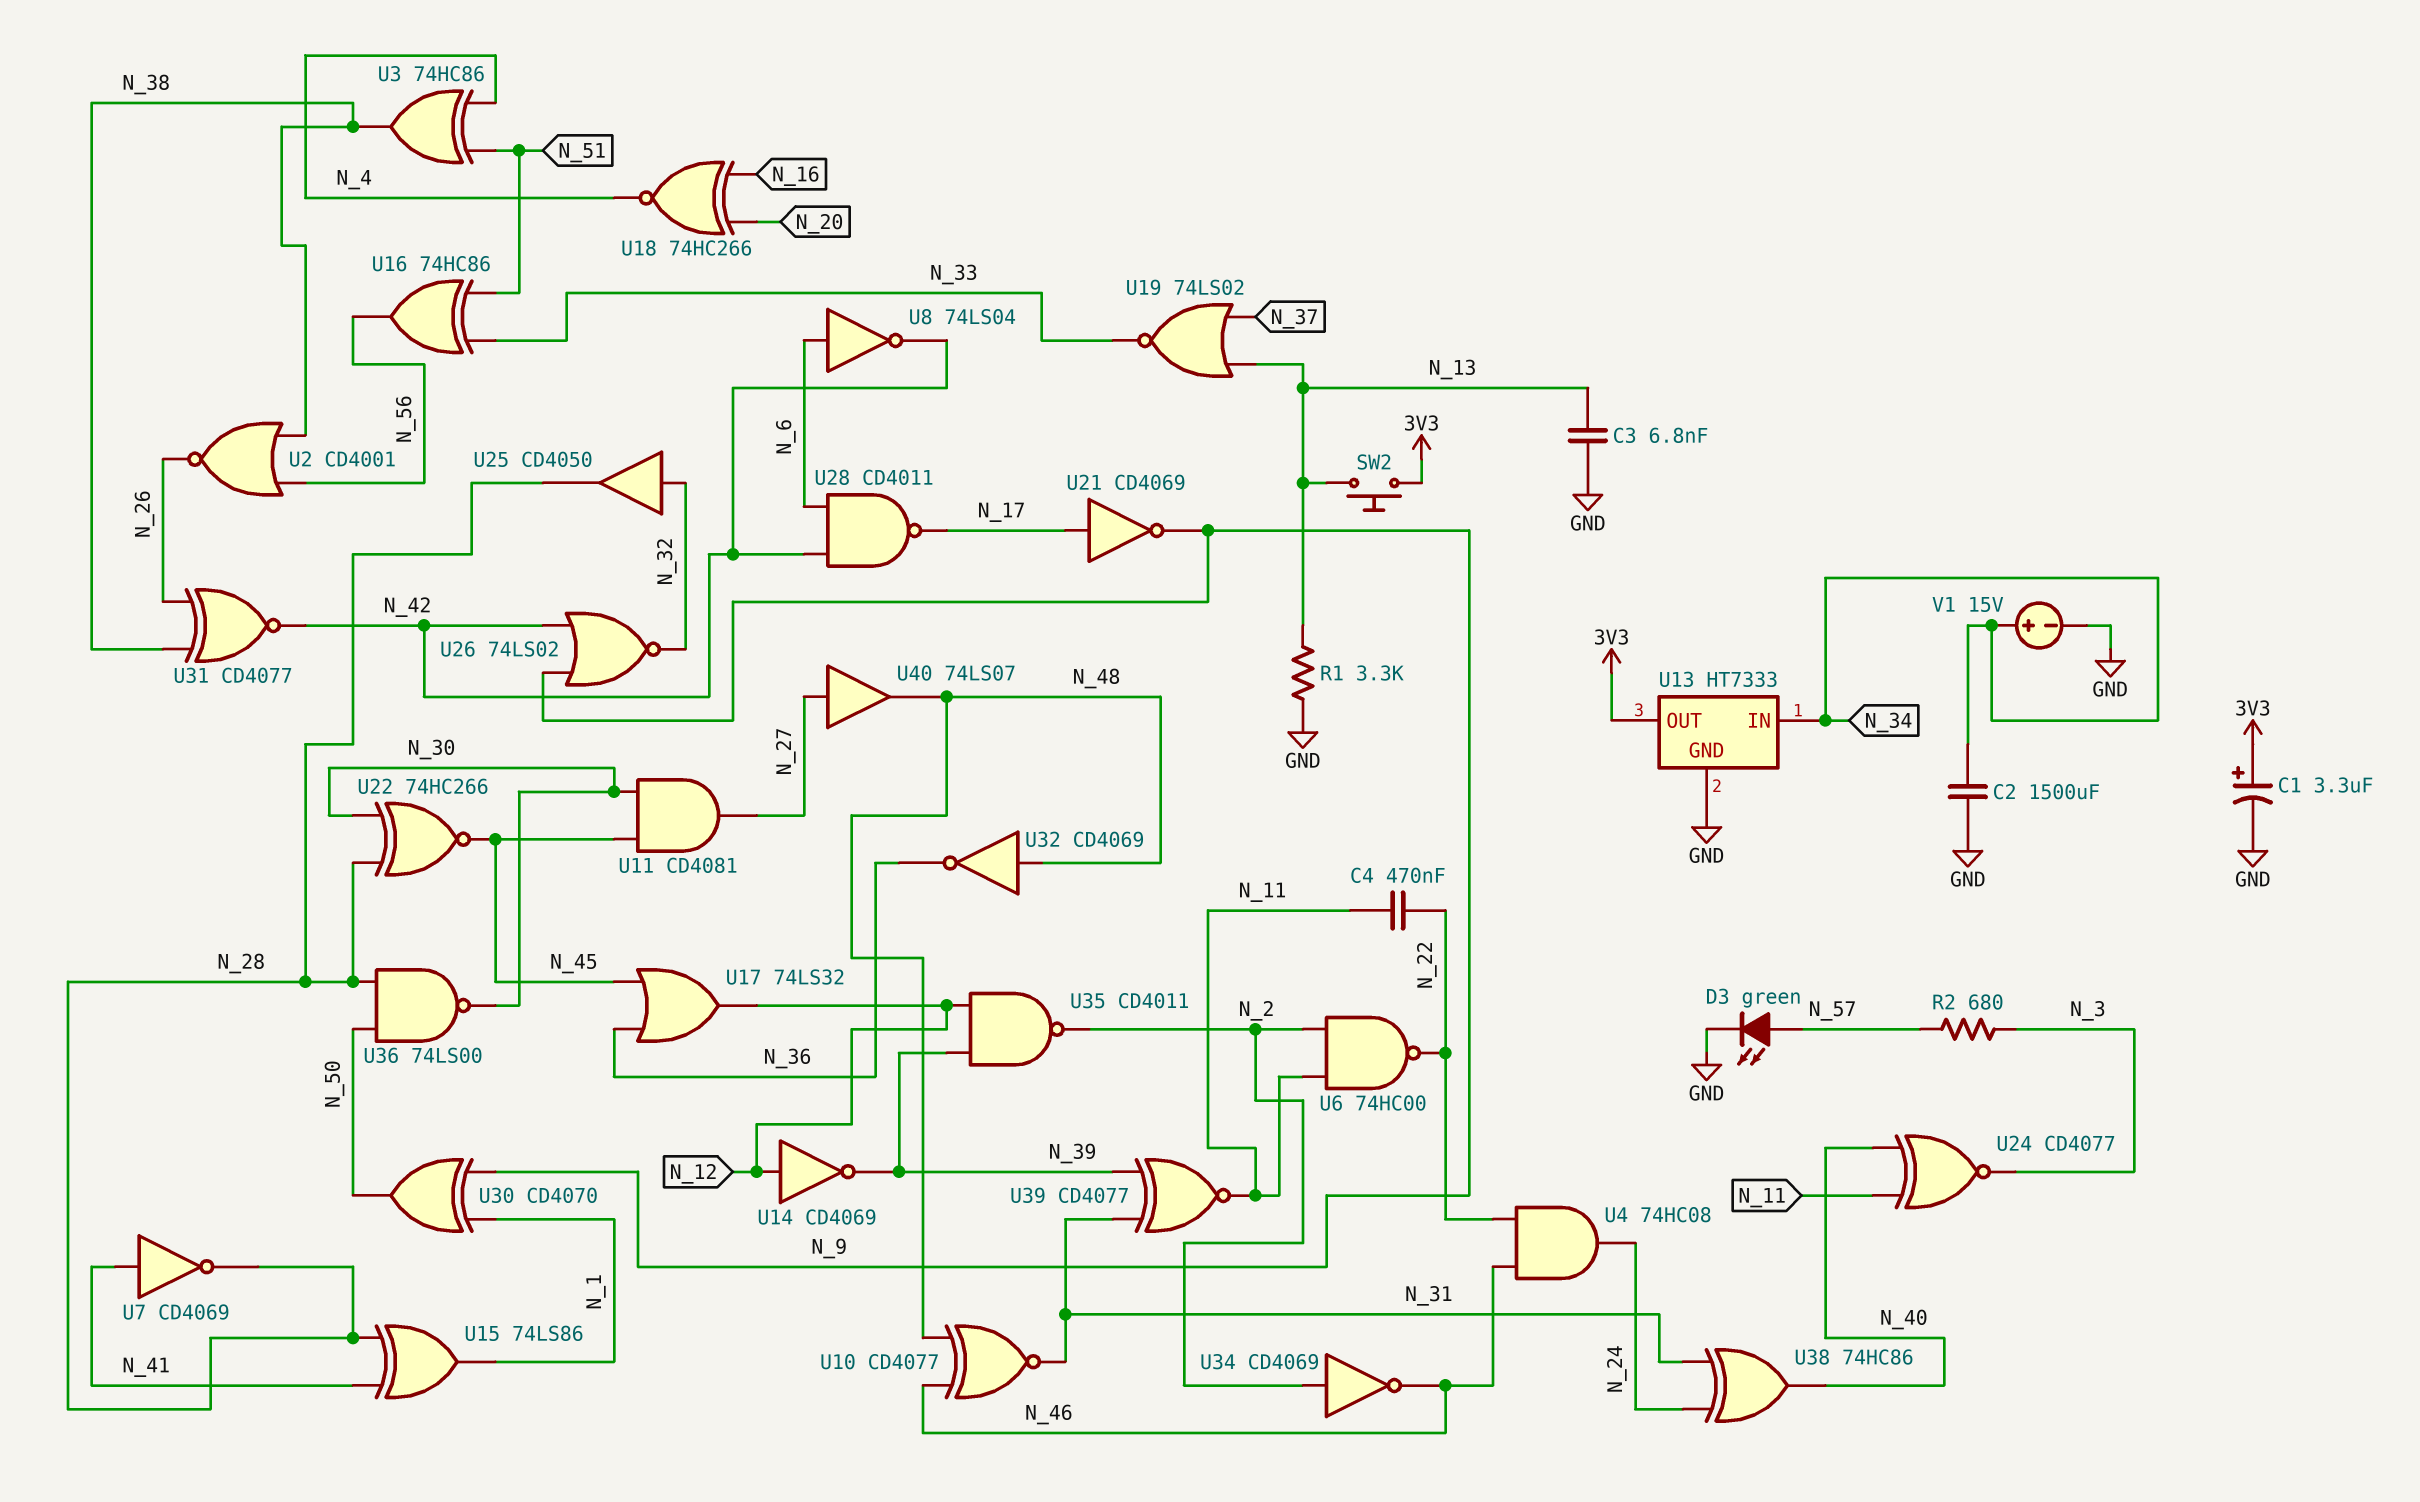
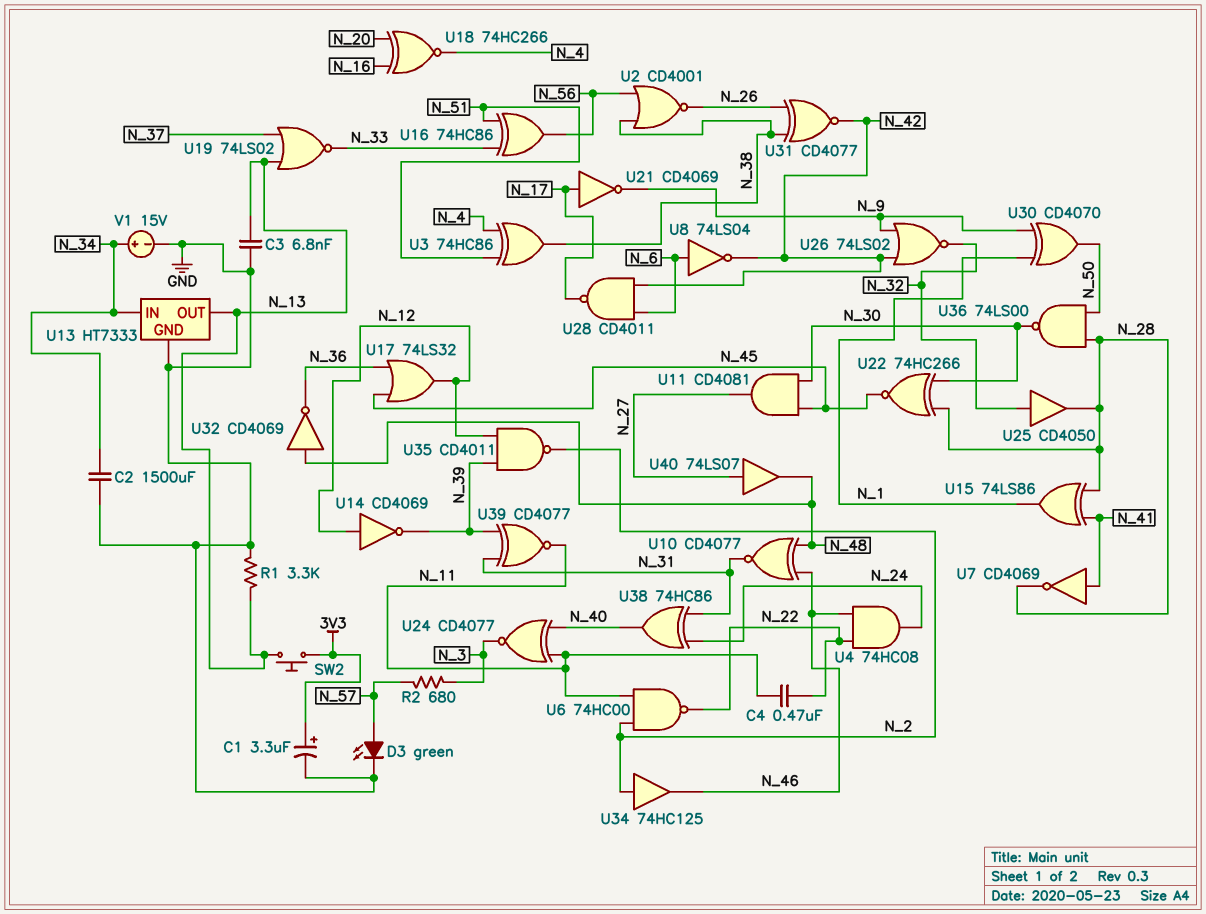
U13 pin OUT: 3V3 -> N_13
U34: NOT CD4069 (in N_2, out N_46) -> buffer 74HC125 (in N_2, out N_46)

